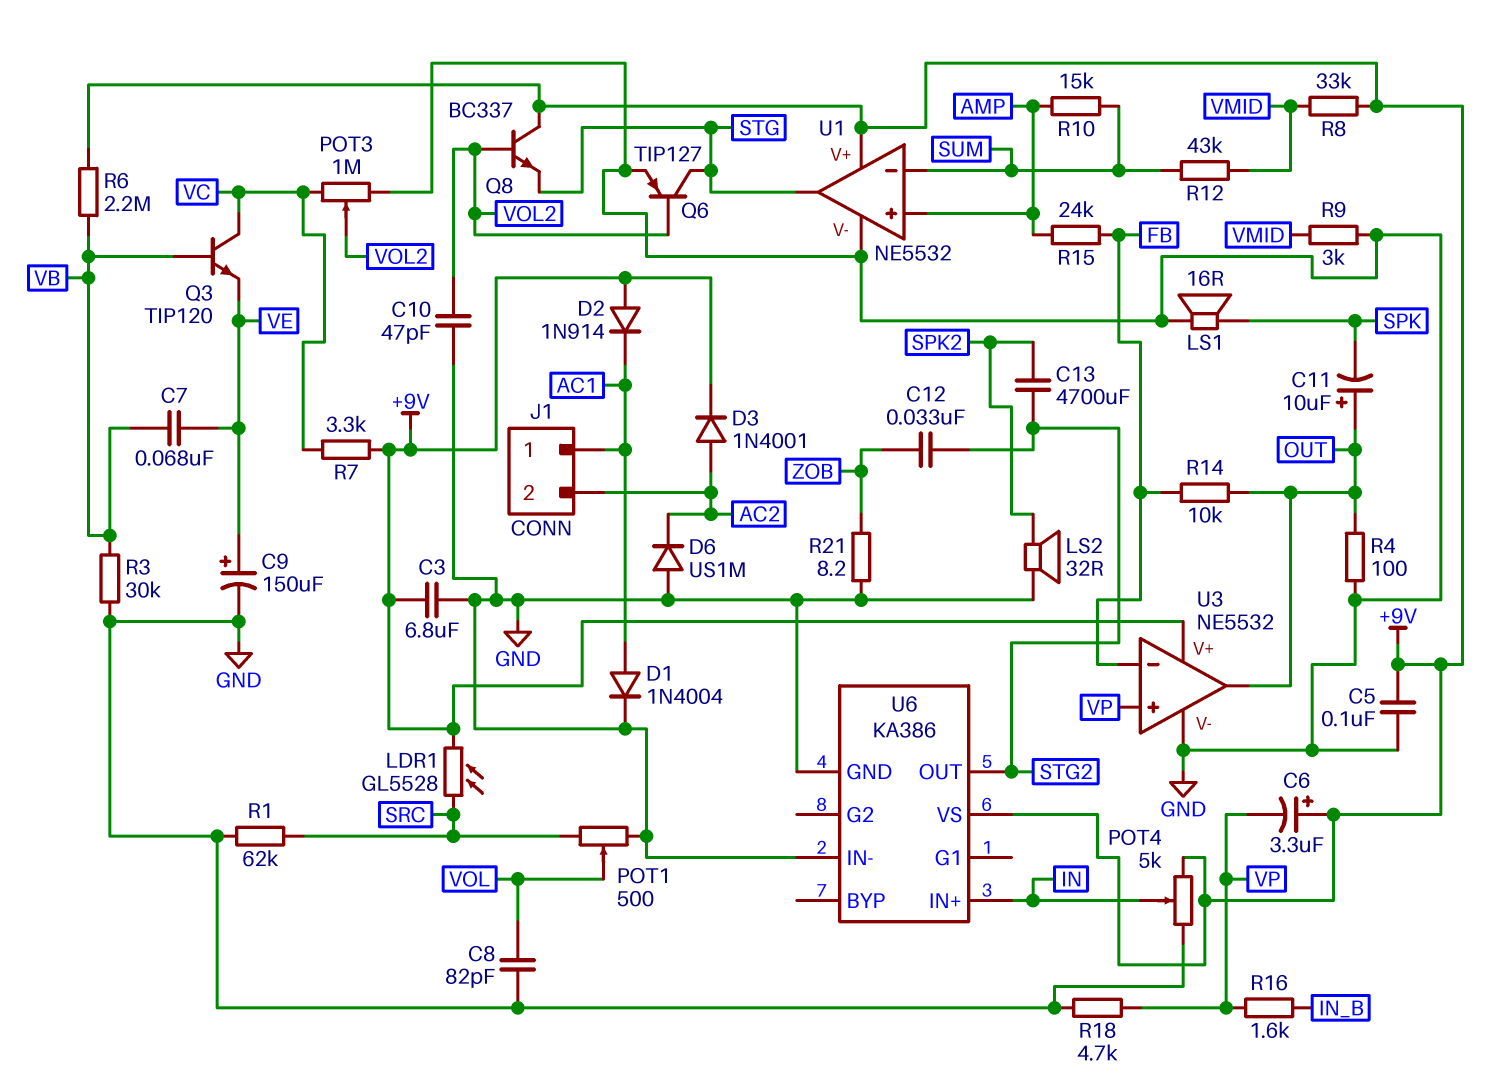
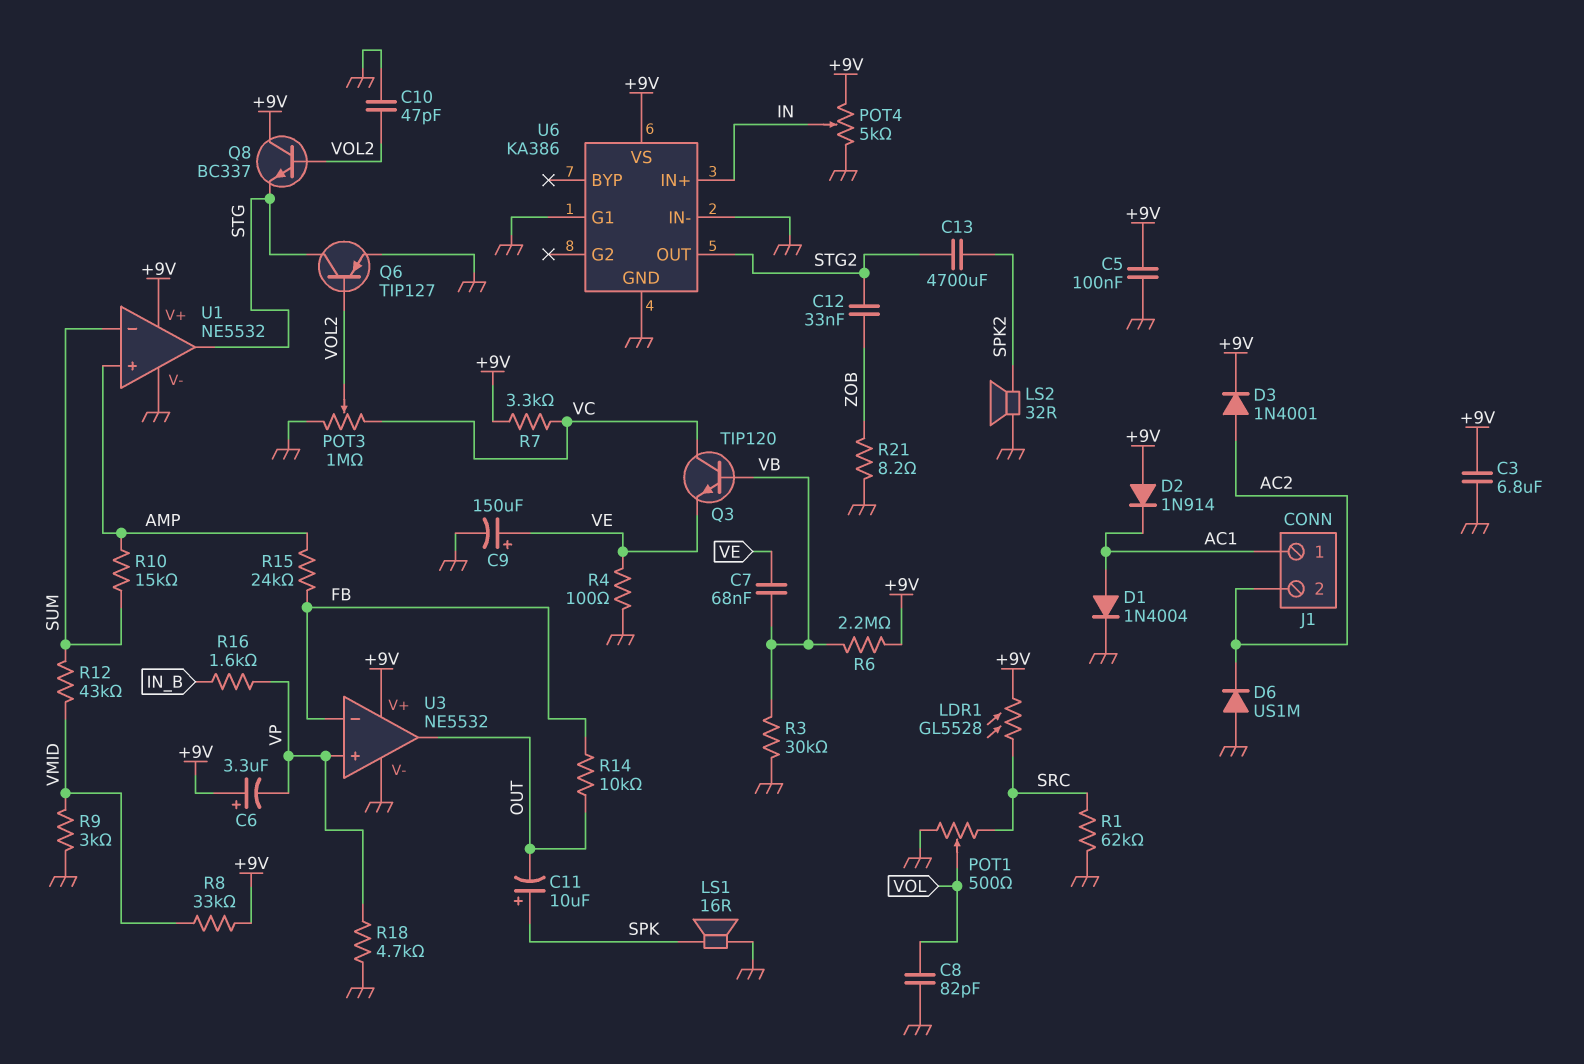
C11: 10uF (plus OUT, minus SPK) -> 10uF (plus SPK, minus OUT)
R4: 100 (GND, OUT) -> 100 (GND, VE)
U6 pin G1: none -> GND

